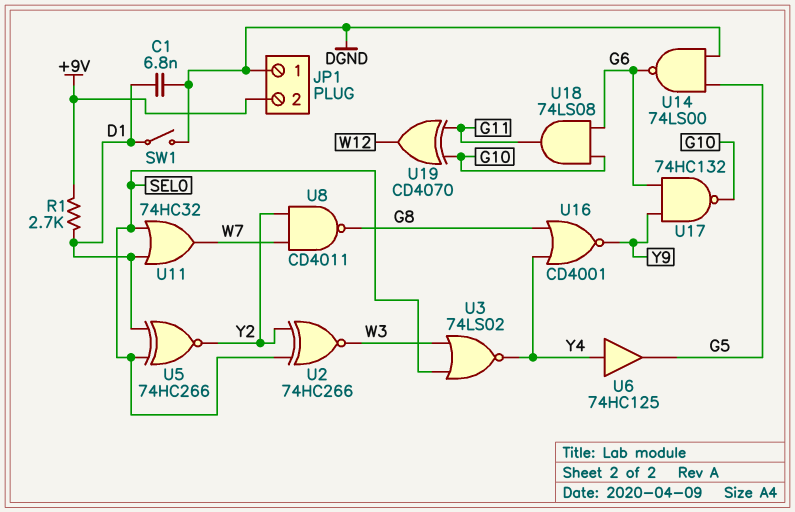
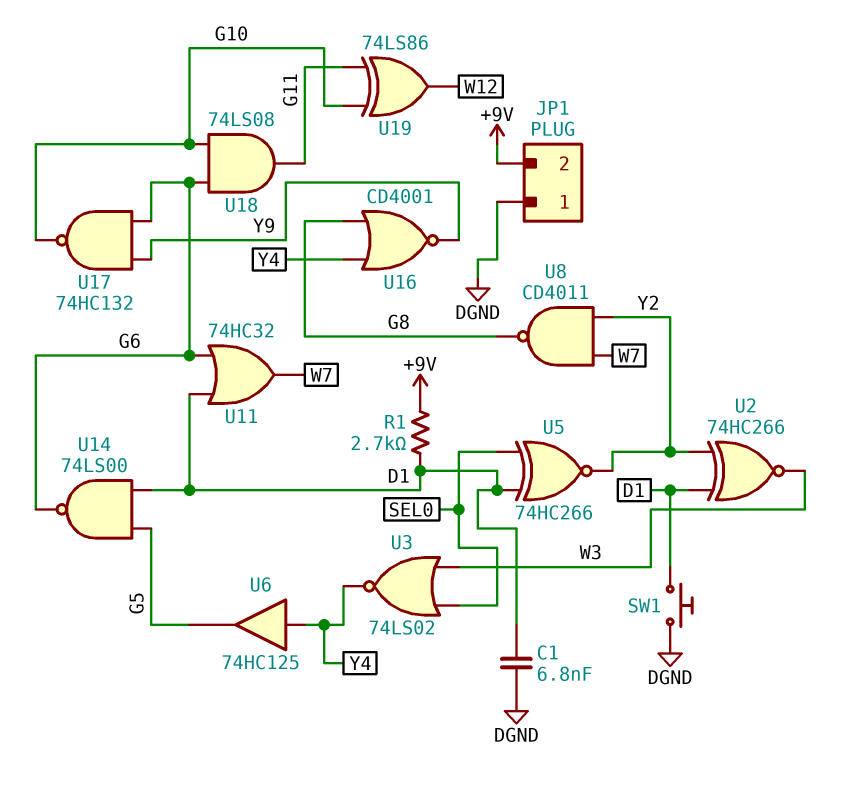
SW1: switch (D1, DGND) -> button (D1, DGND)
U2: XNOR 74HC266 (in SEL0, in Y2, out W3) -> XNOR 74HC266 (in D1, in Y2, out W3)
U11: OR 74HC32 (in D1, in SEL0, out W7) -> OR 74HC32 (in D1, in G6, out W7)
U14: NAND 74LS00 (in DGND, in G5, out G6) -> NAND 74LS00 (in D1, in G5, out G6)
U19: XOR CD4070 (in G10, in G11, out W12) -> XOR 74LS86 (in G10, in G11, out W12)

